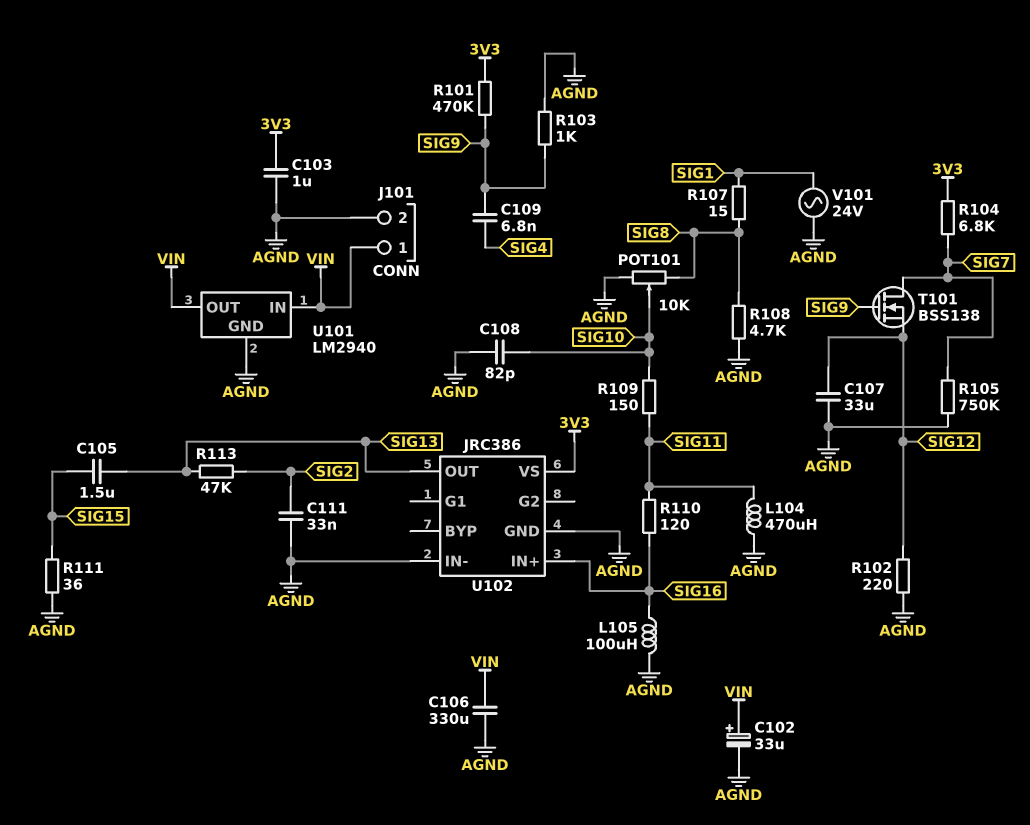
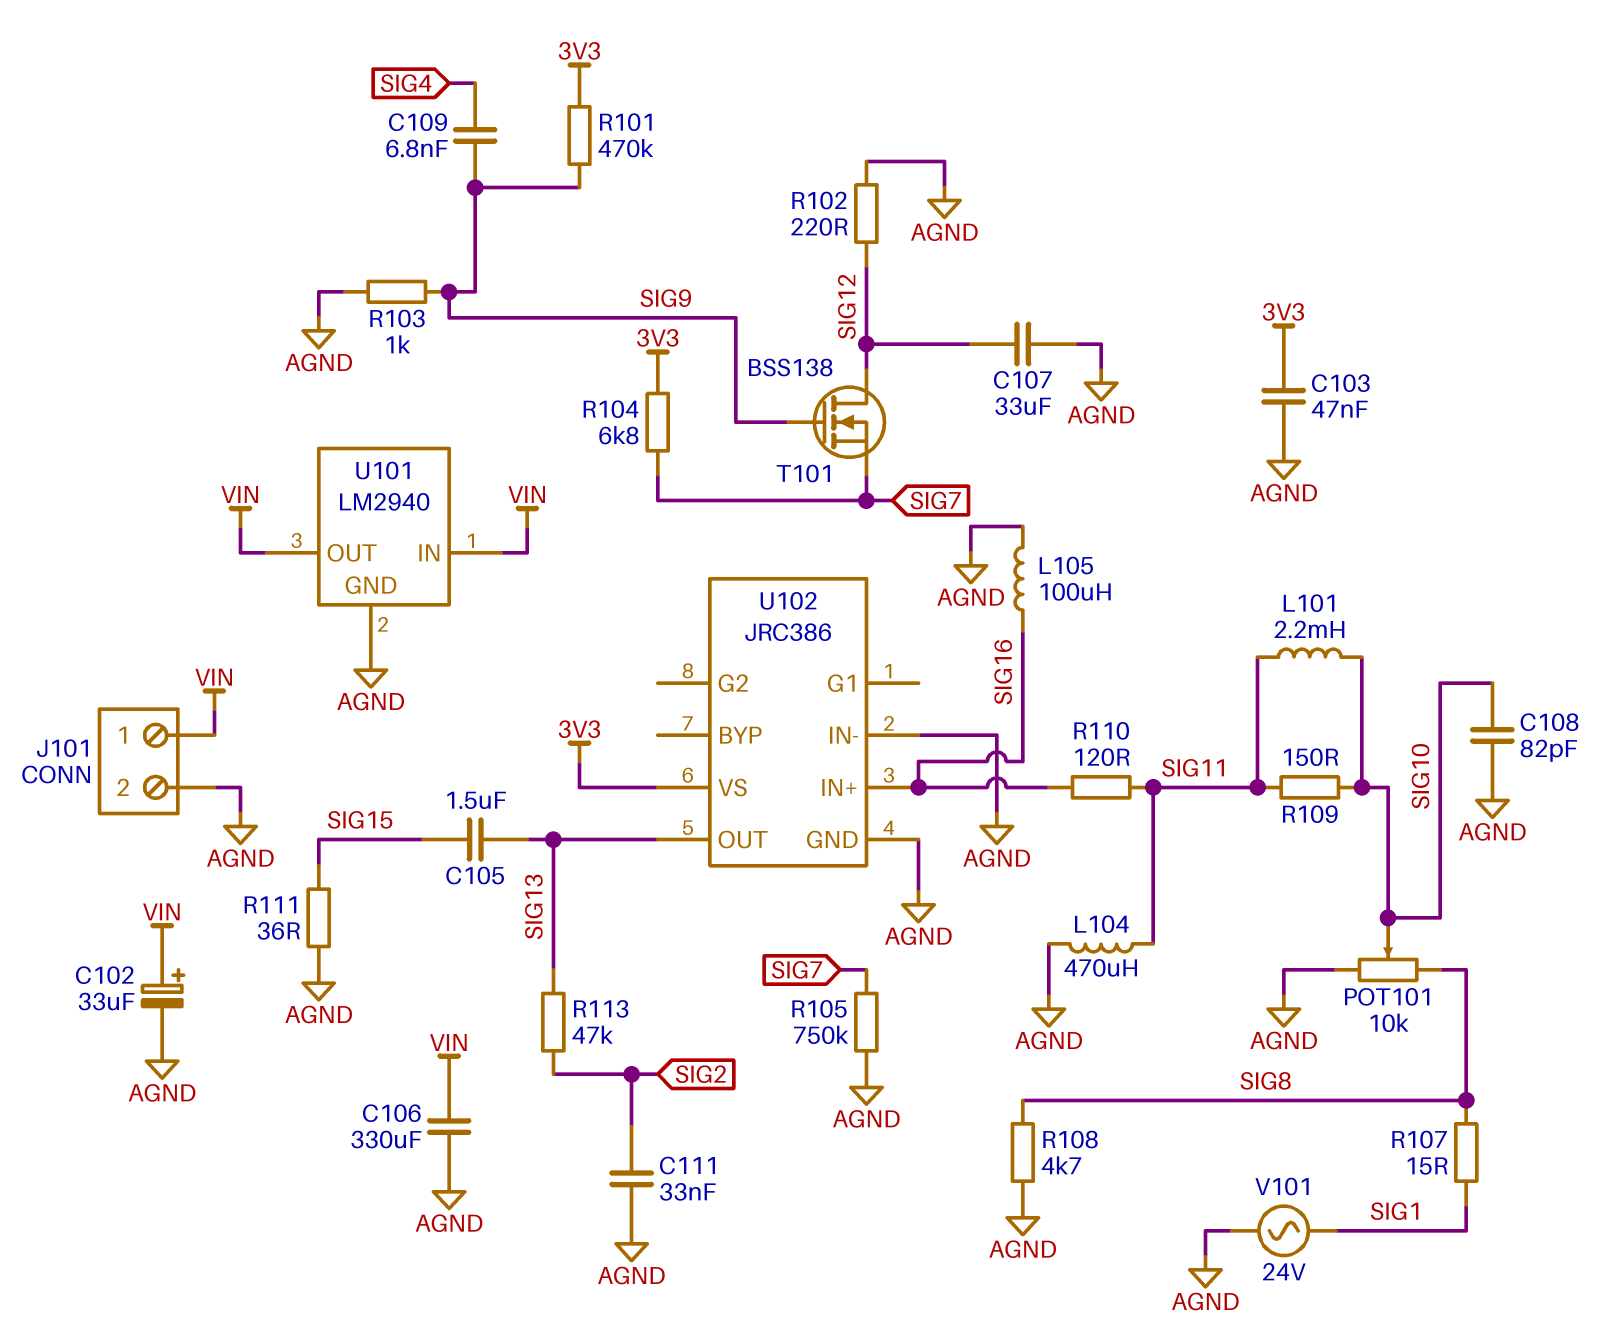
C103: 1uF (3V3, AGND) -> 47nF (3V3, AGND)
L101: none -> 2.2mH (SIG10, SIG11)
T101: NMOS BSS138 (G SIG9, D SIG7, S SIG12) -> NMOS BSS138 (G SIG9, D SIG12, S SIG7)

